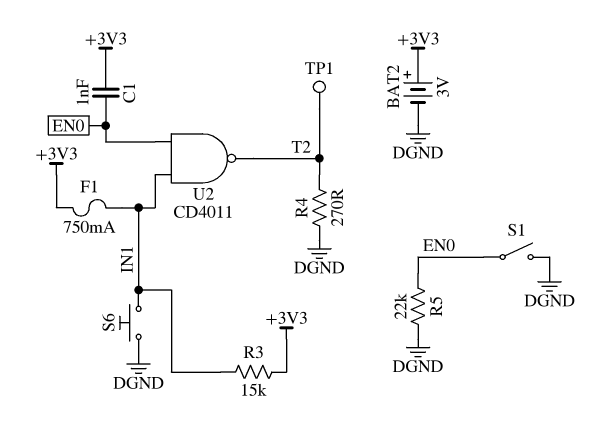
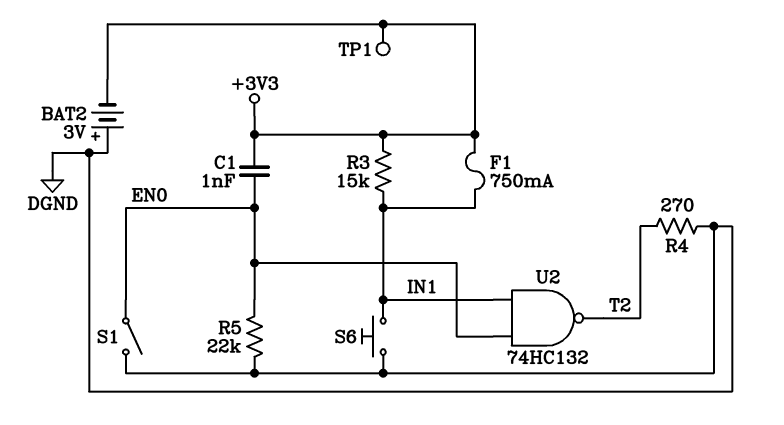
BAT2: 3V (plus +3V3, minus DGND) -> 3V (plus DGND, minus +3V3)
TP1: test point (T2) -> test point (+3V3)
U2: NAND CD4011 (in EN0, in IN1, out T2) -> NAND 74HC132 (in EN0, in IN1, out T2)

